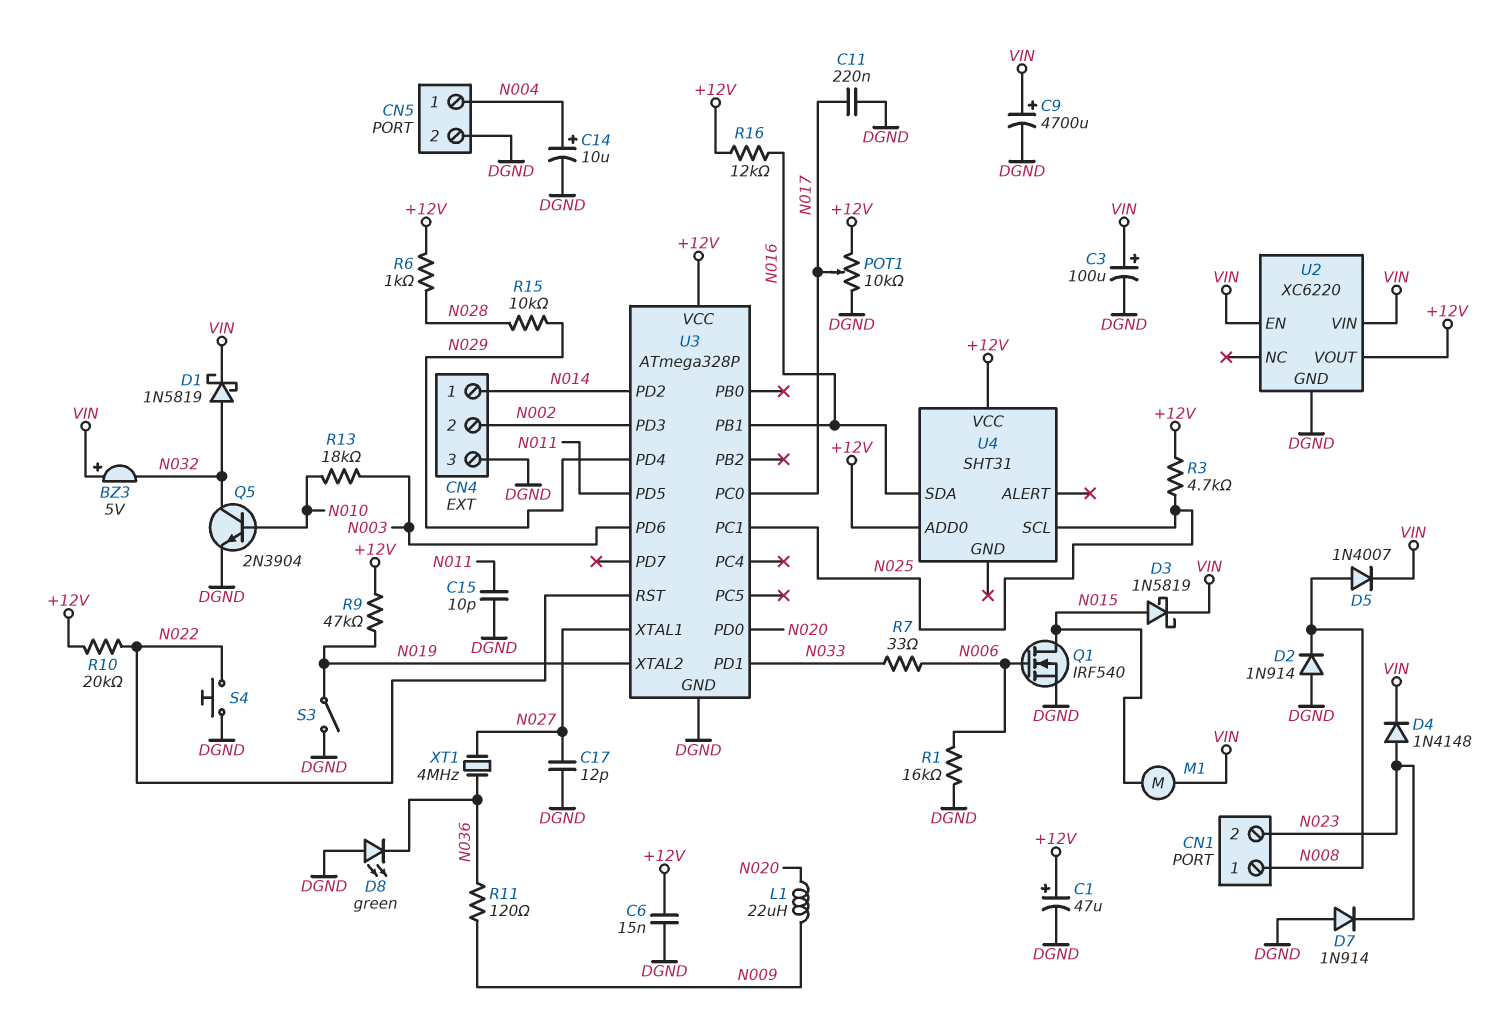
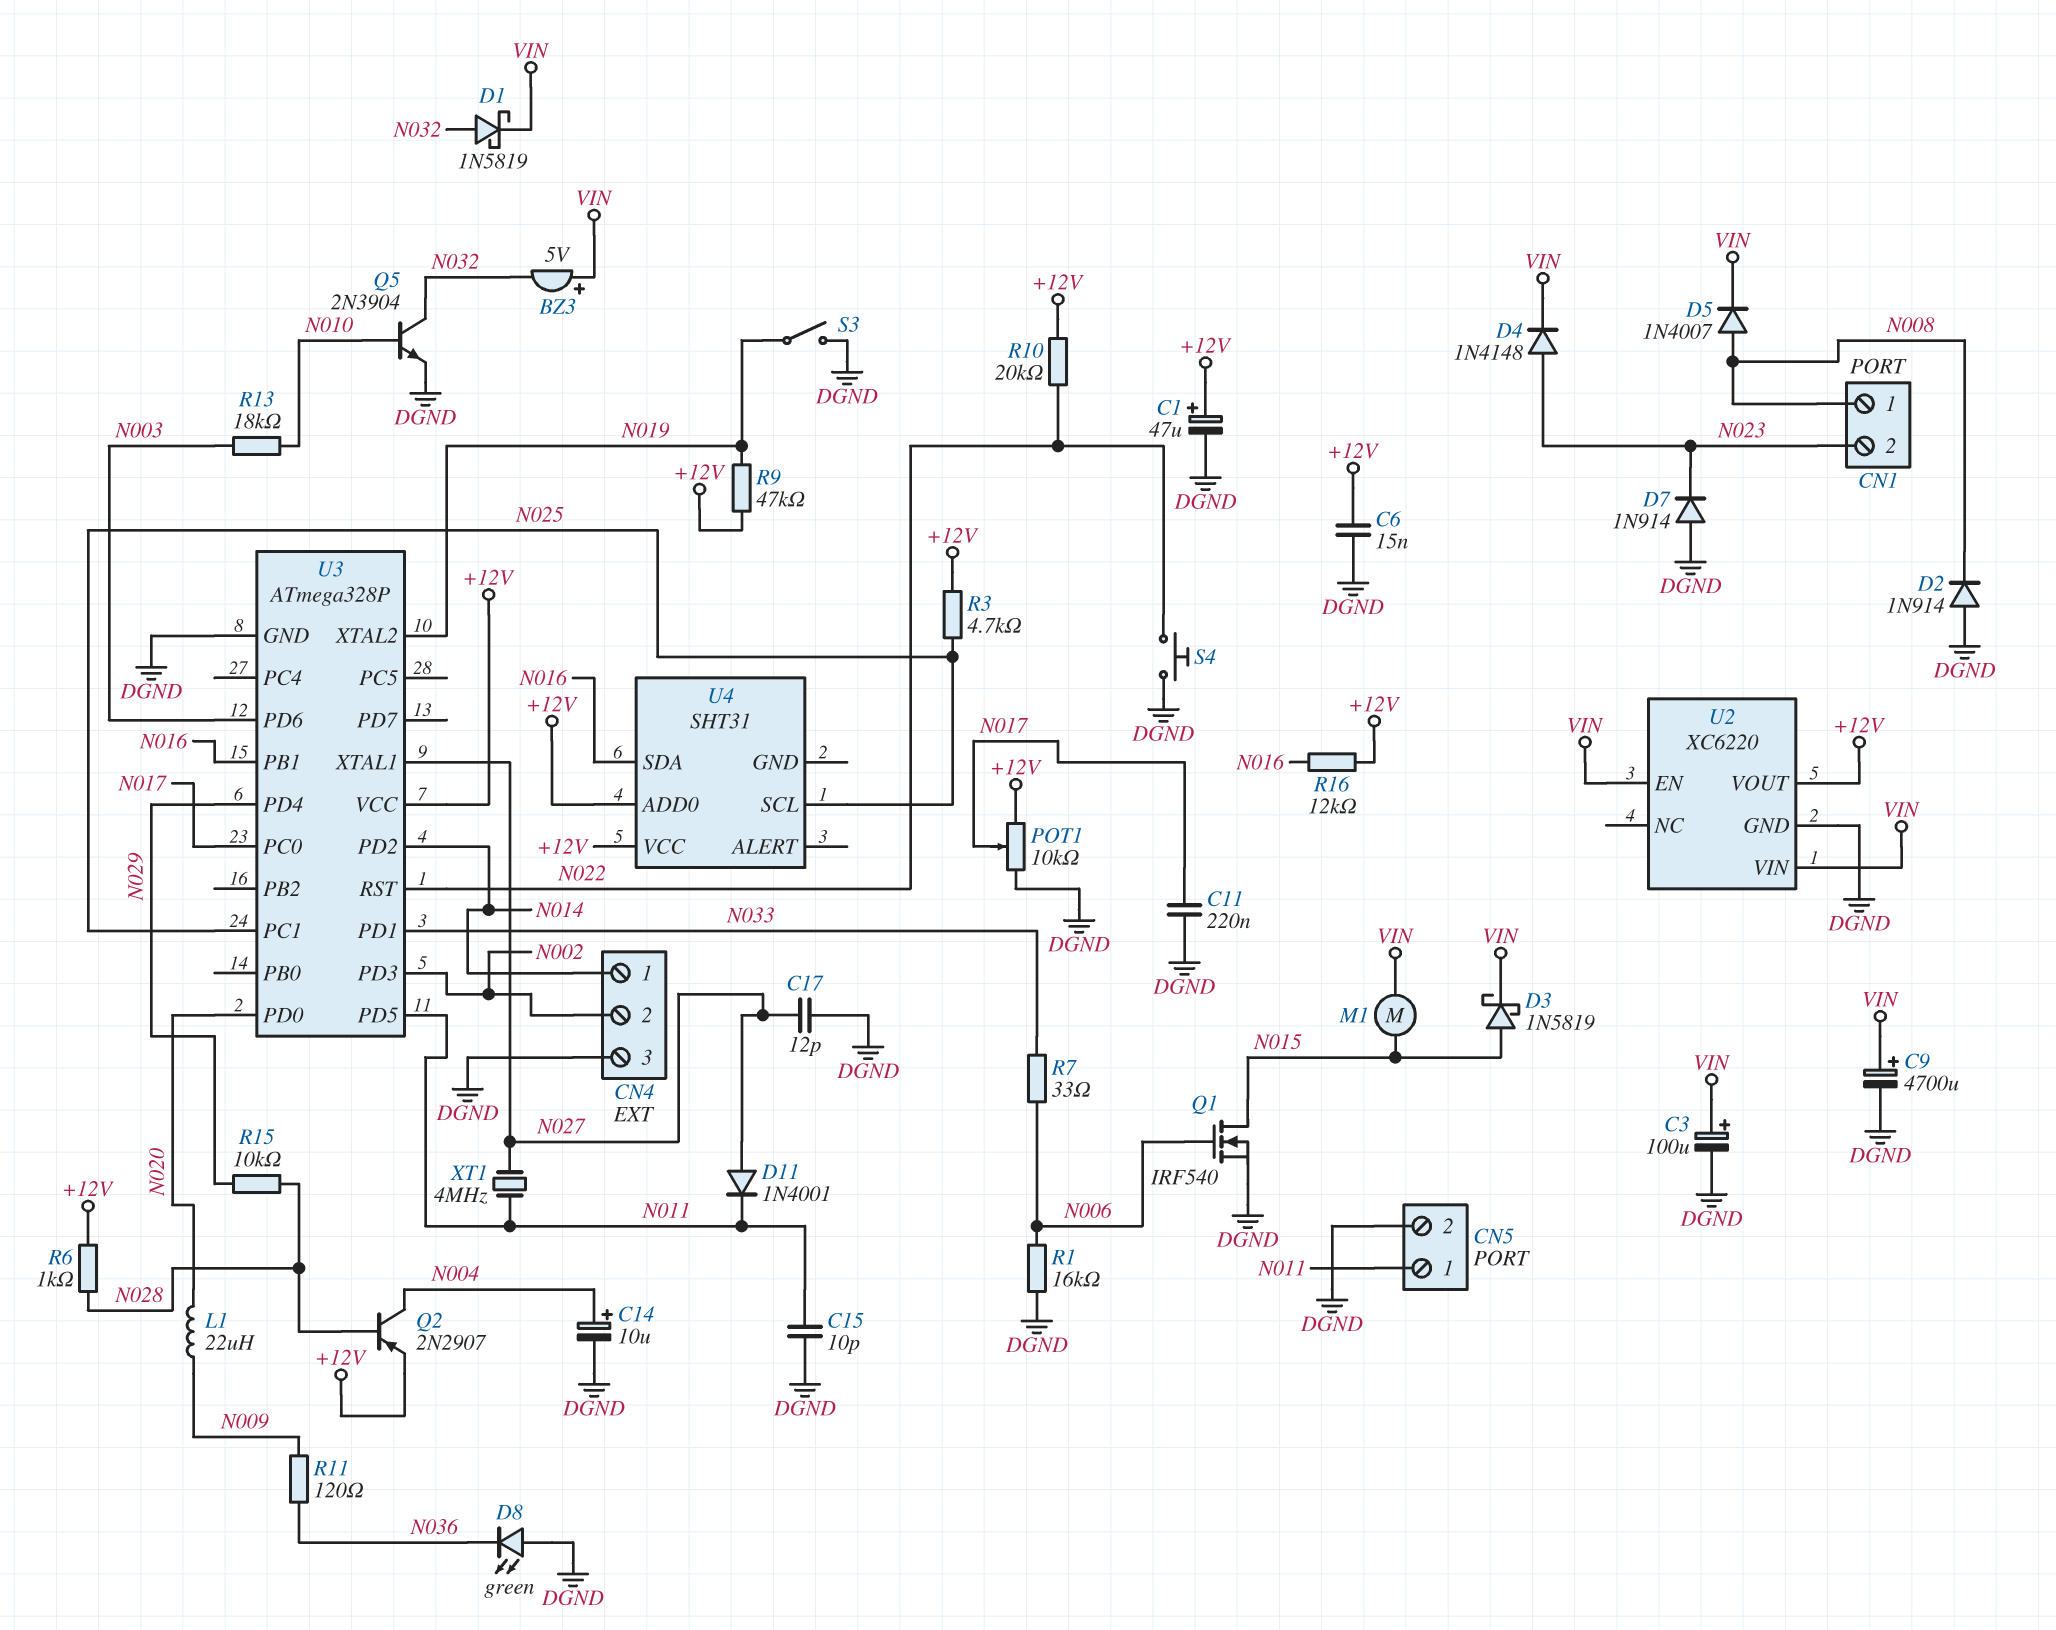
CN5 pin 1: N004 -> N011
D11: none -> diode 1N4001 (A N027, K N011)
Q2: none -> PNP 2N2907 (B N028, C N004, E +12V)
XT1: 4MHz (N027, N036) -> 4MHz (N011, N027)

